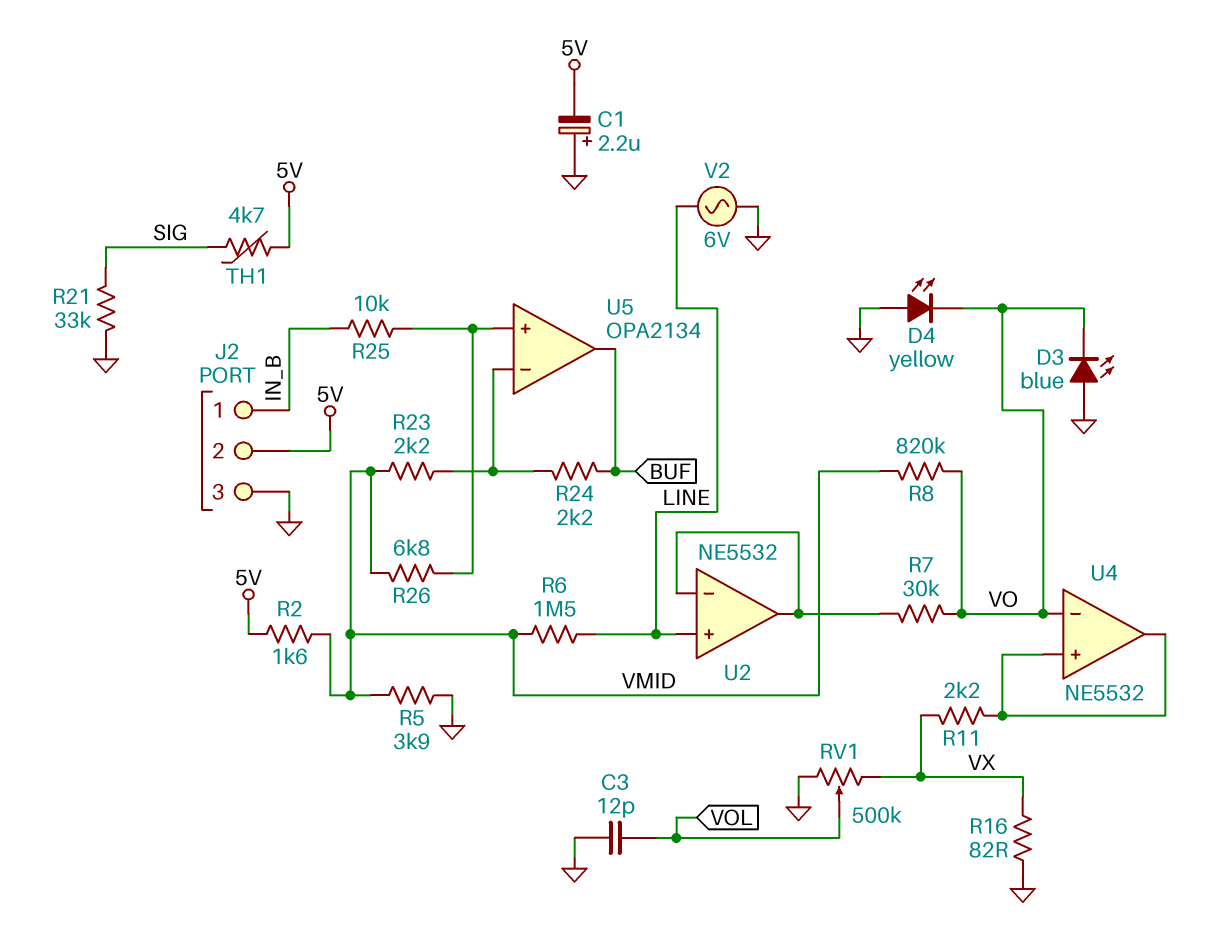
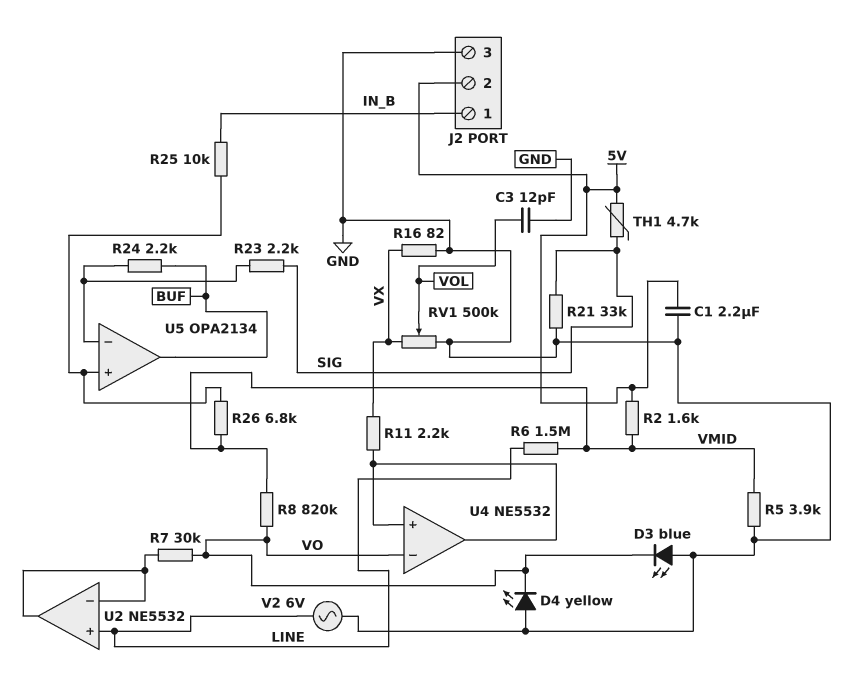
C1: 2.2uF (plus GND, minus 5V) -> 2.2uF (5V, GND)
R23: 2.2k (U5/in-, VMID) -> 2.2k (SIG, U5/in-)

